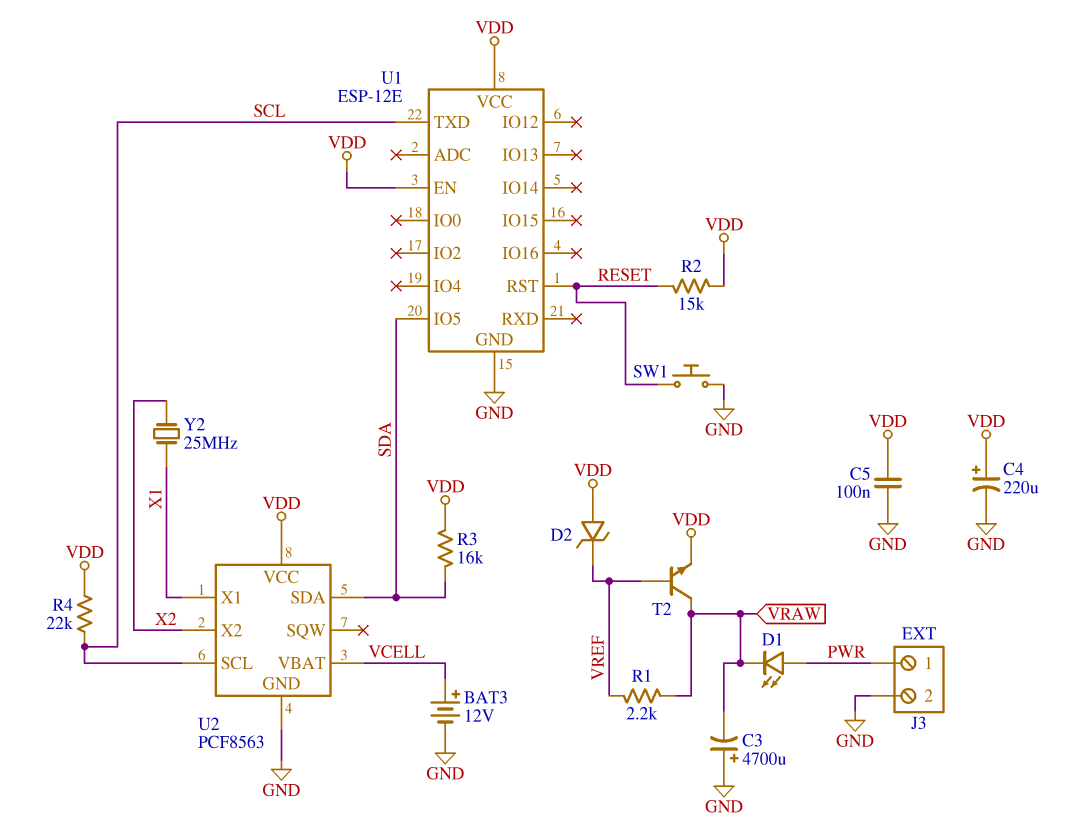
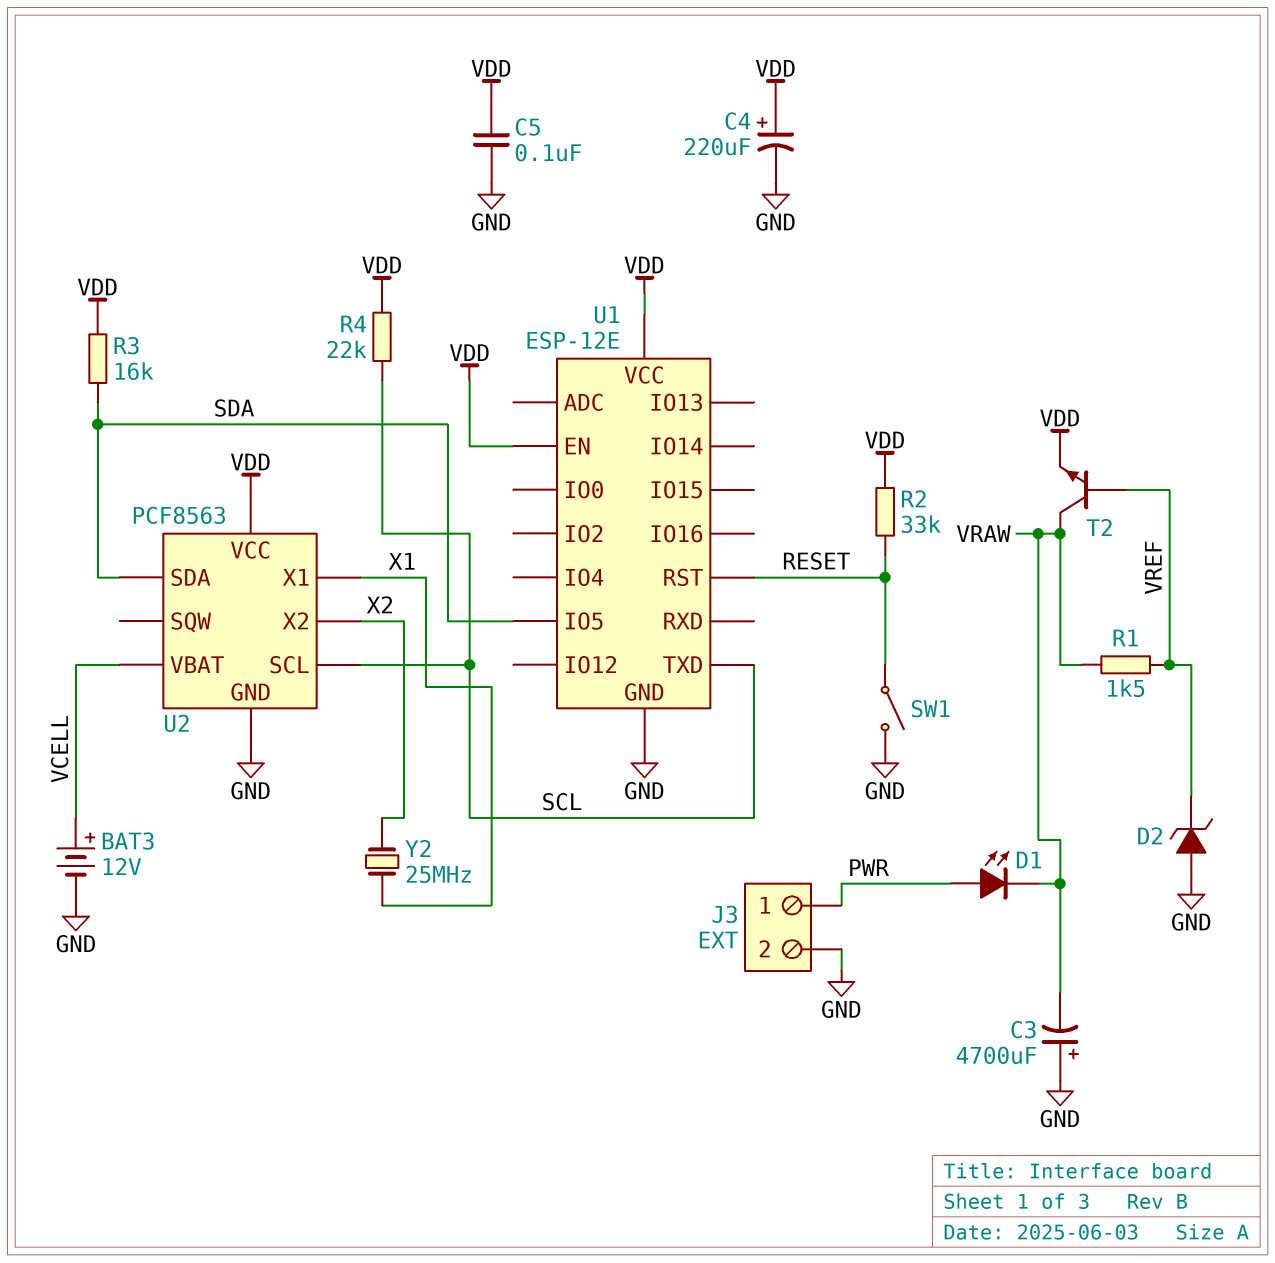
D2: zener (A VDD, K VREF) -> zener (A GND, K VREF)
R1: 2.2k (VRAW, VREF) -> 1.5k (VRAW, VREF)
R2: 15k (RESET, VDD) -> 33k (RESET, VDD)
SW1: button (GND, RESET) -> switch (GND, RESET)

